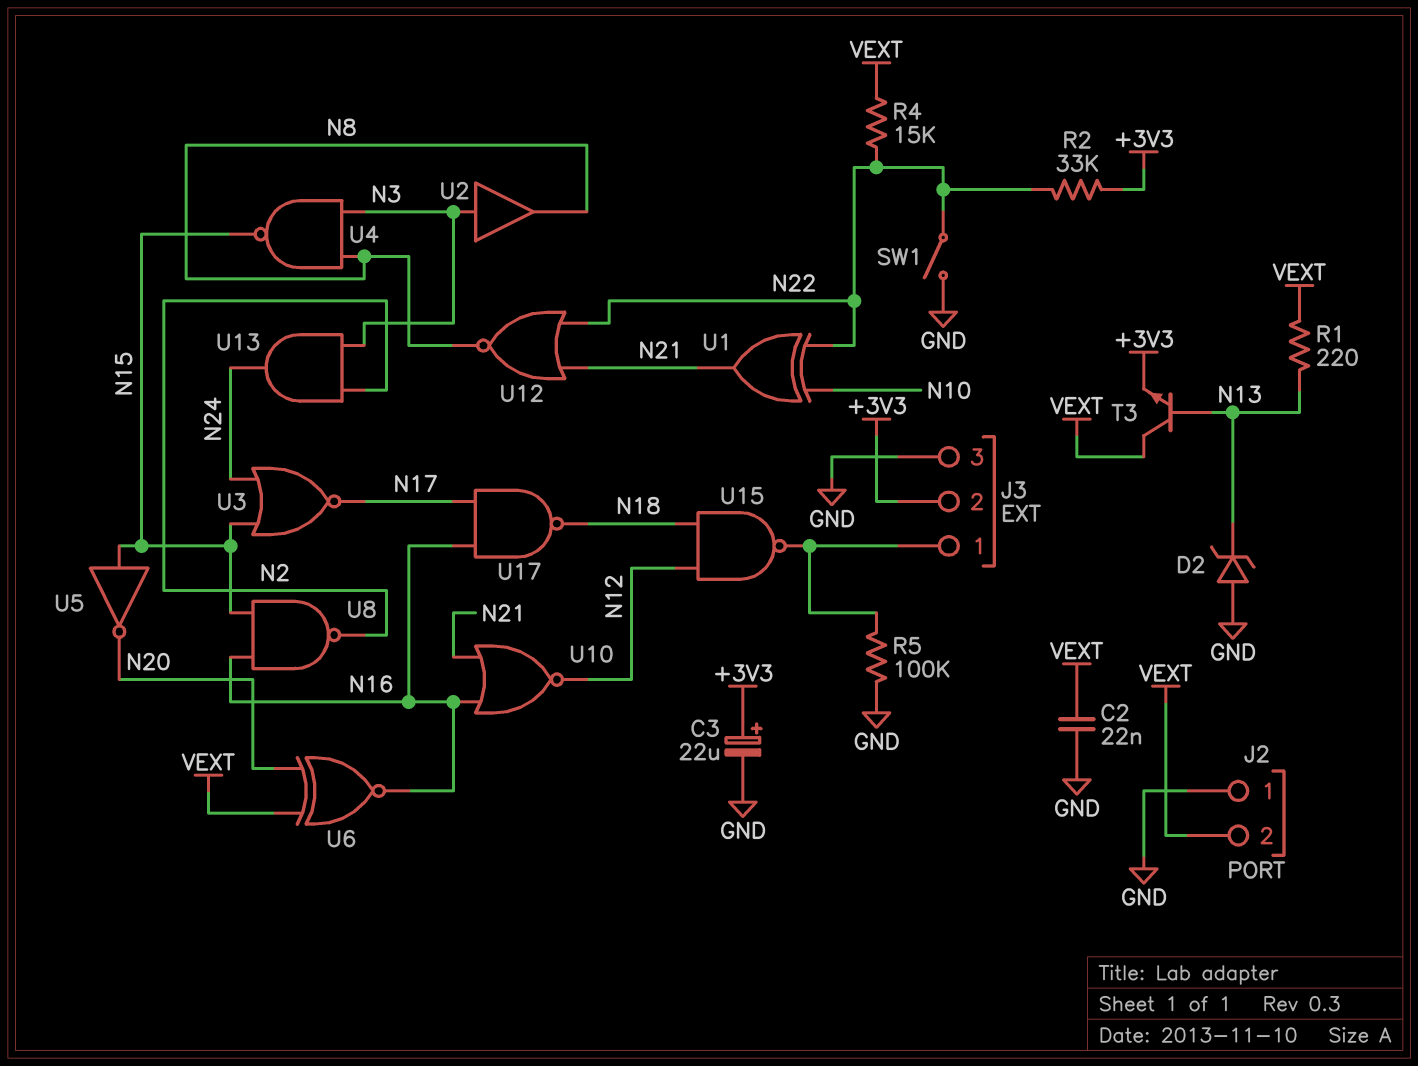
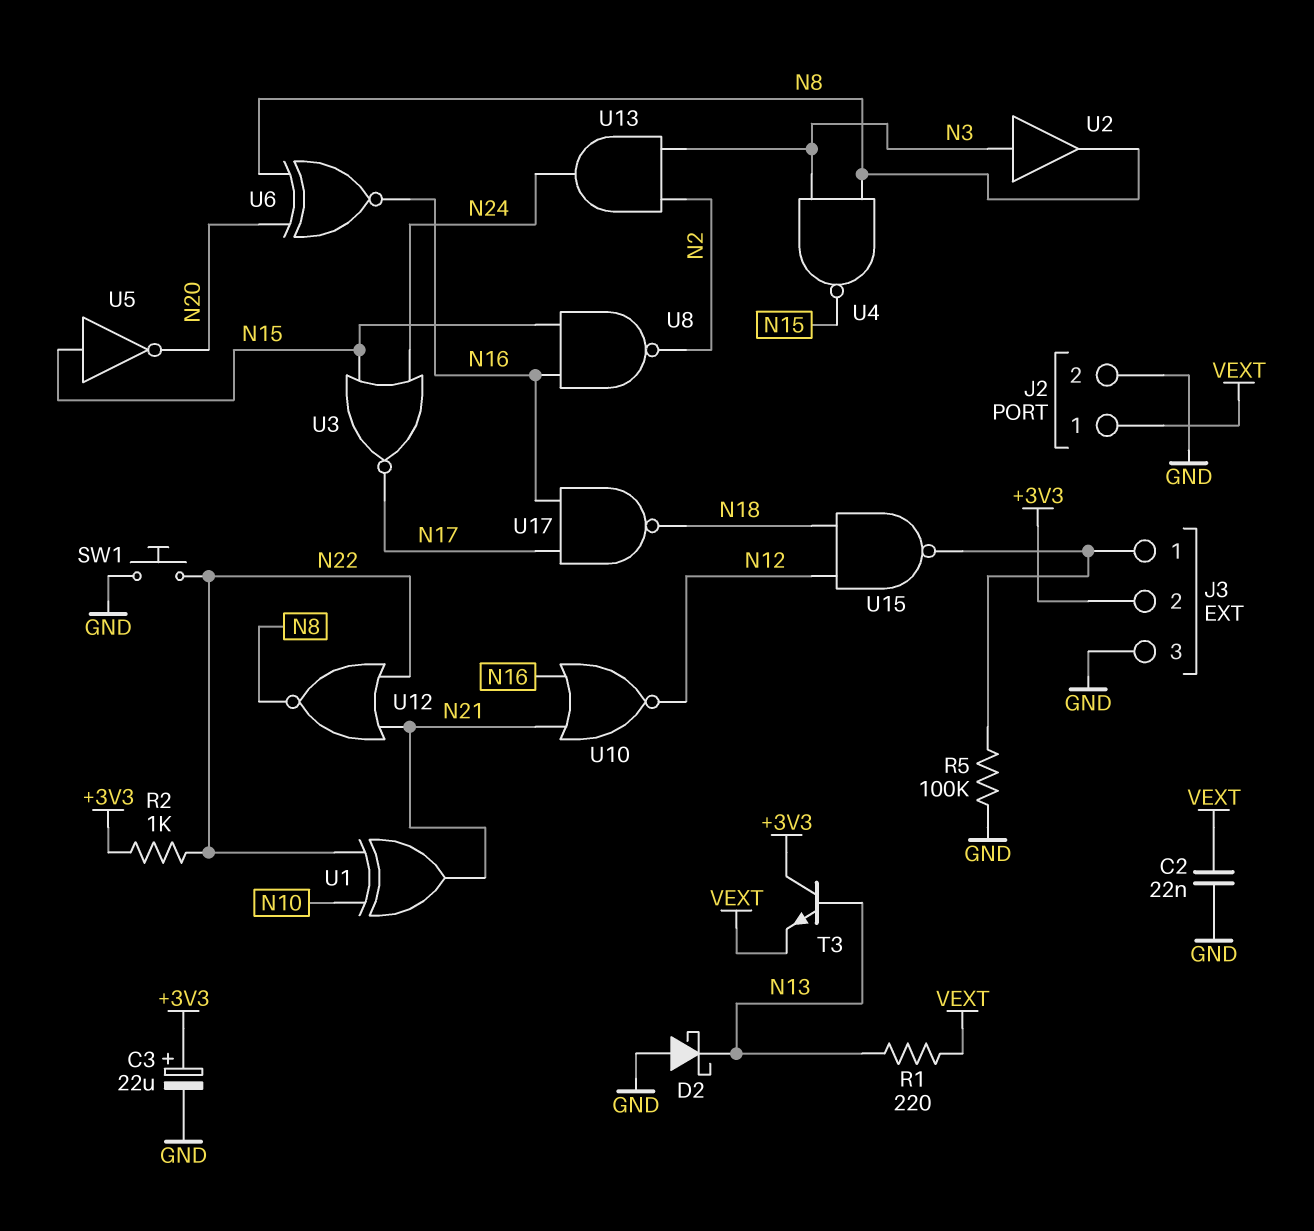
D2: zener (A GND, K N13) -> schottky (A GND, K N13)
J2 pin 1: GND -> VEXT
J2 pin 2: VEXT -> GND
R2: 33k (+3V3, N22) -> 1k (+3V3, N22)
R4: 15k (N22, VEXT) -> none
SW1: switch (GND, N22) -> button (GND, N22)
T3: NPN (B N13, C VEXT, E +3V3) -> NPN (B N13, C +3V3, E VEXT)
U6: XNOR (in N20, in VEXT, out N16) -> XNOR (in N8, in N20, out N16)

